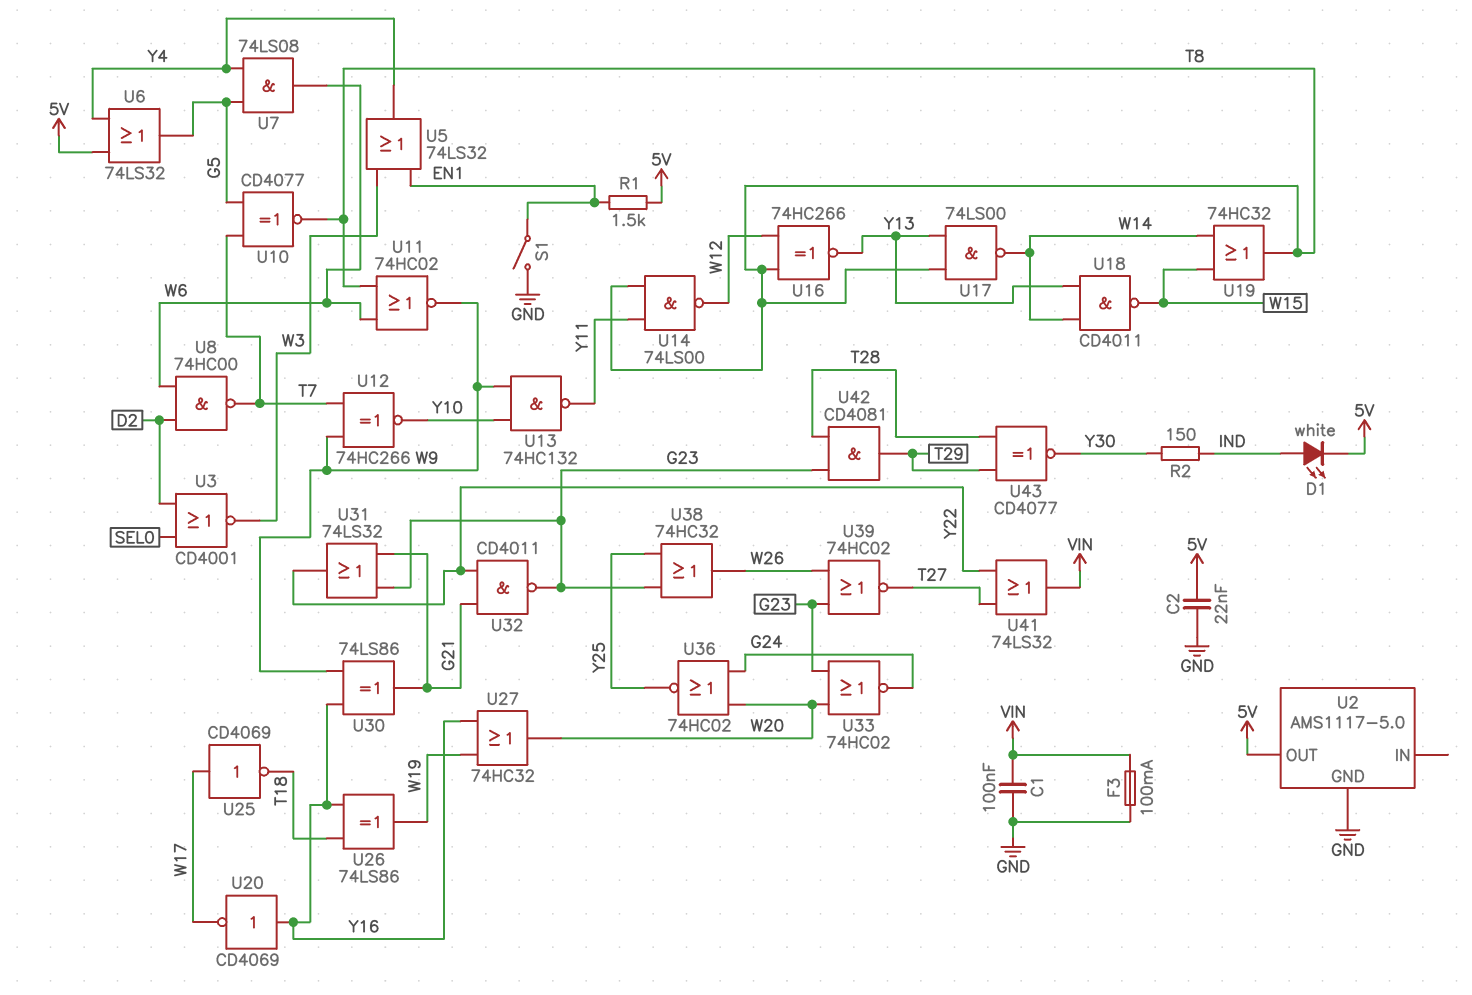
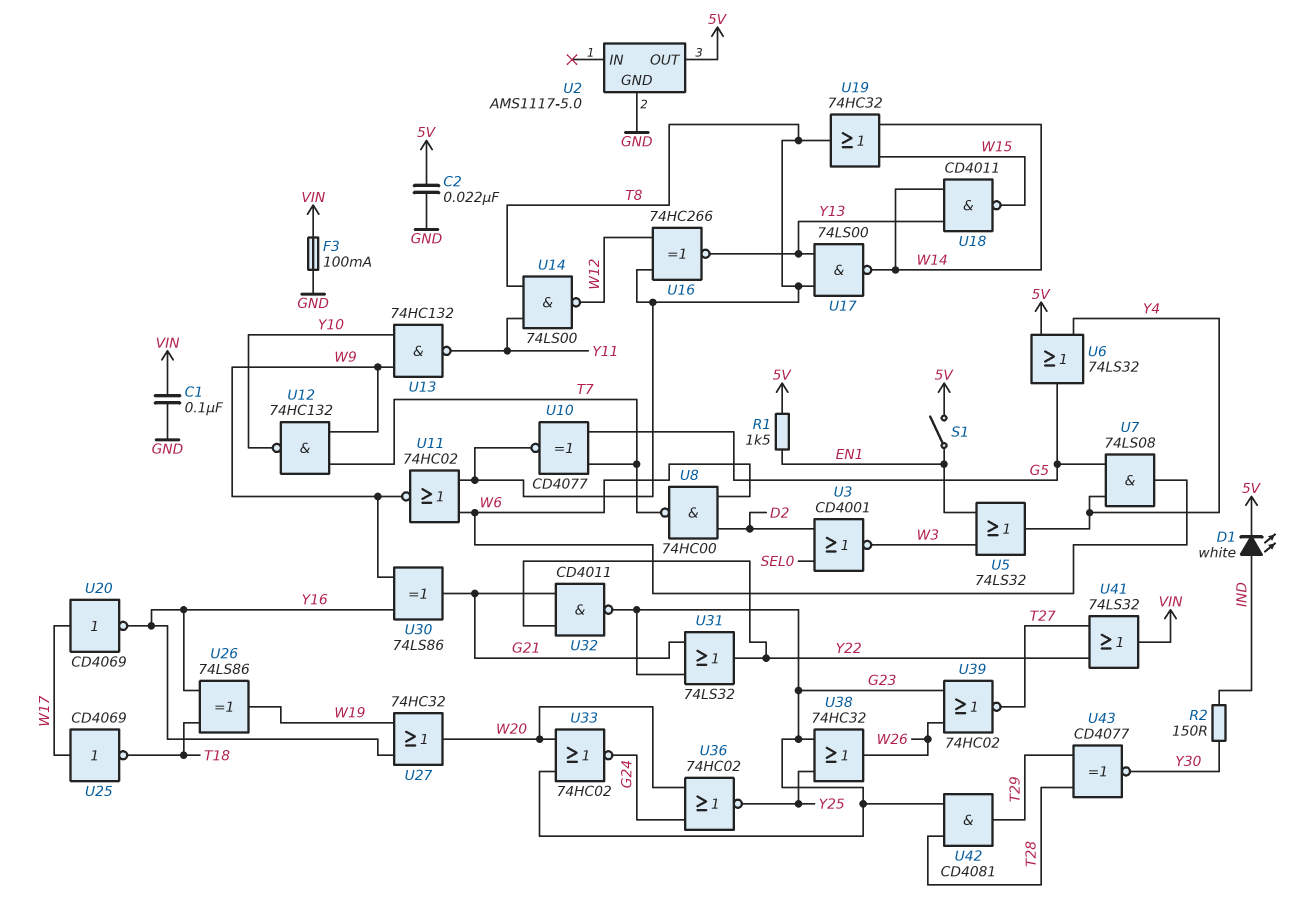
S1: switch (EN1, GND) -> switch (5V, EN1)
U12: XNOR 74HC266 (in T7, in W9, out Y10) -> NAND 74HC132 (in T7, in W9, out Y10)
U20: NOT CD4069 (in Y16, out W17) -> NOT CD4069 (in W17, out Y16)

